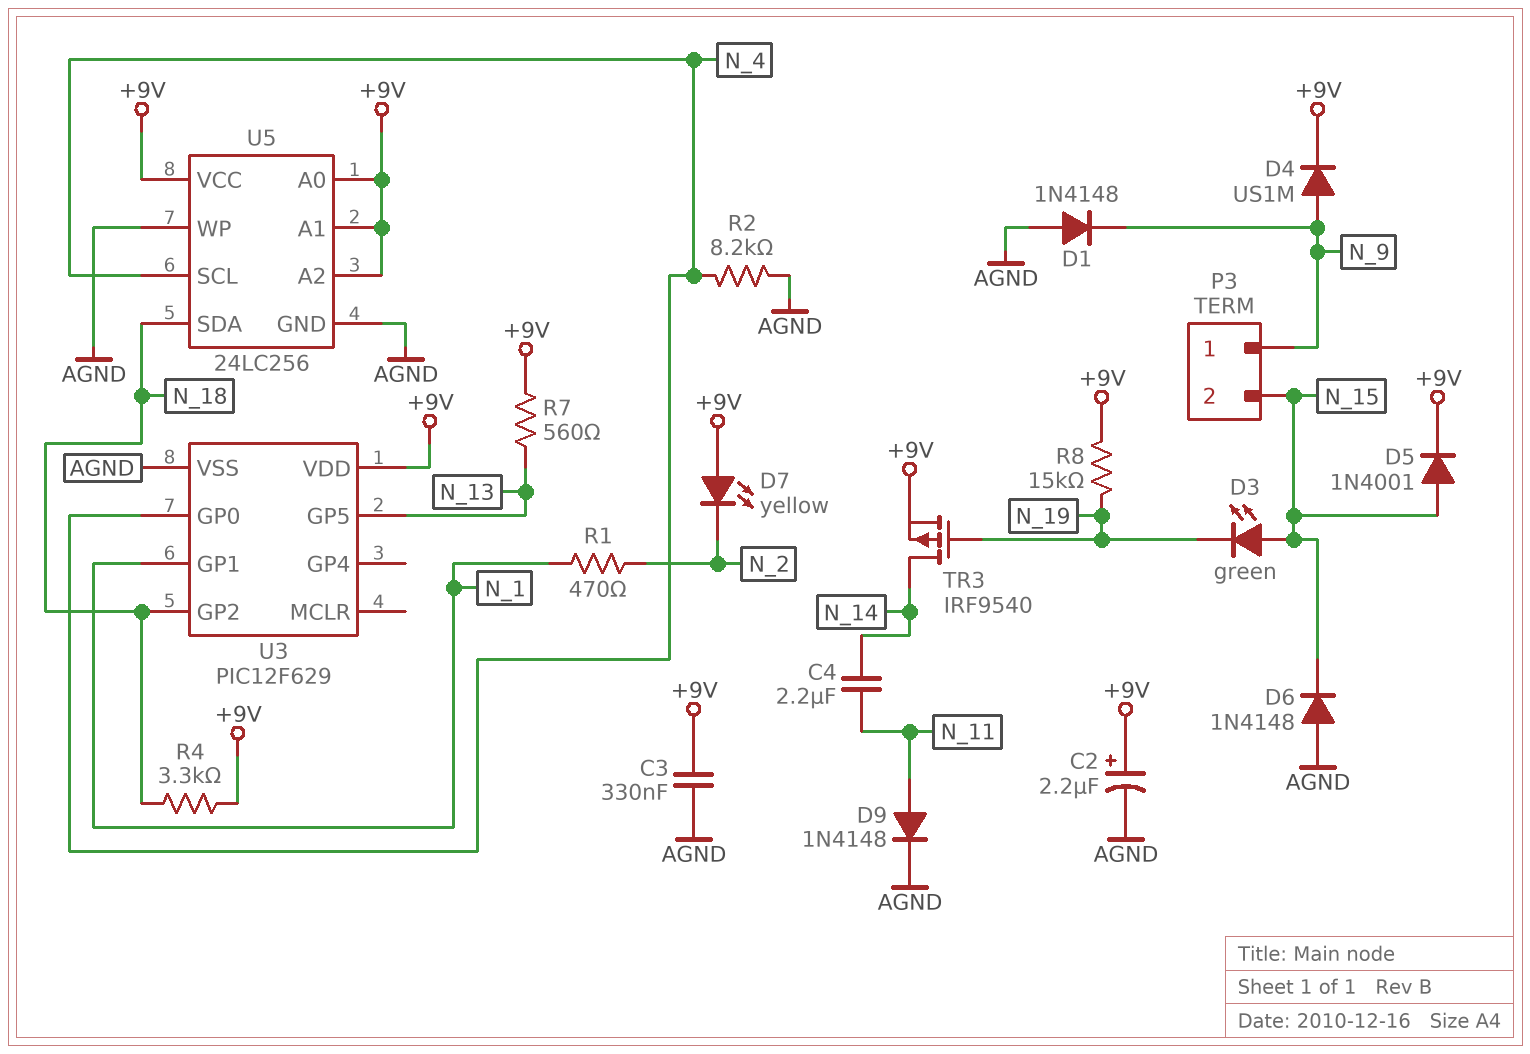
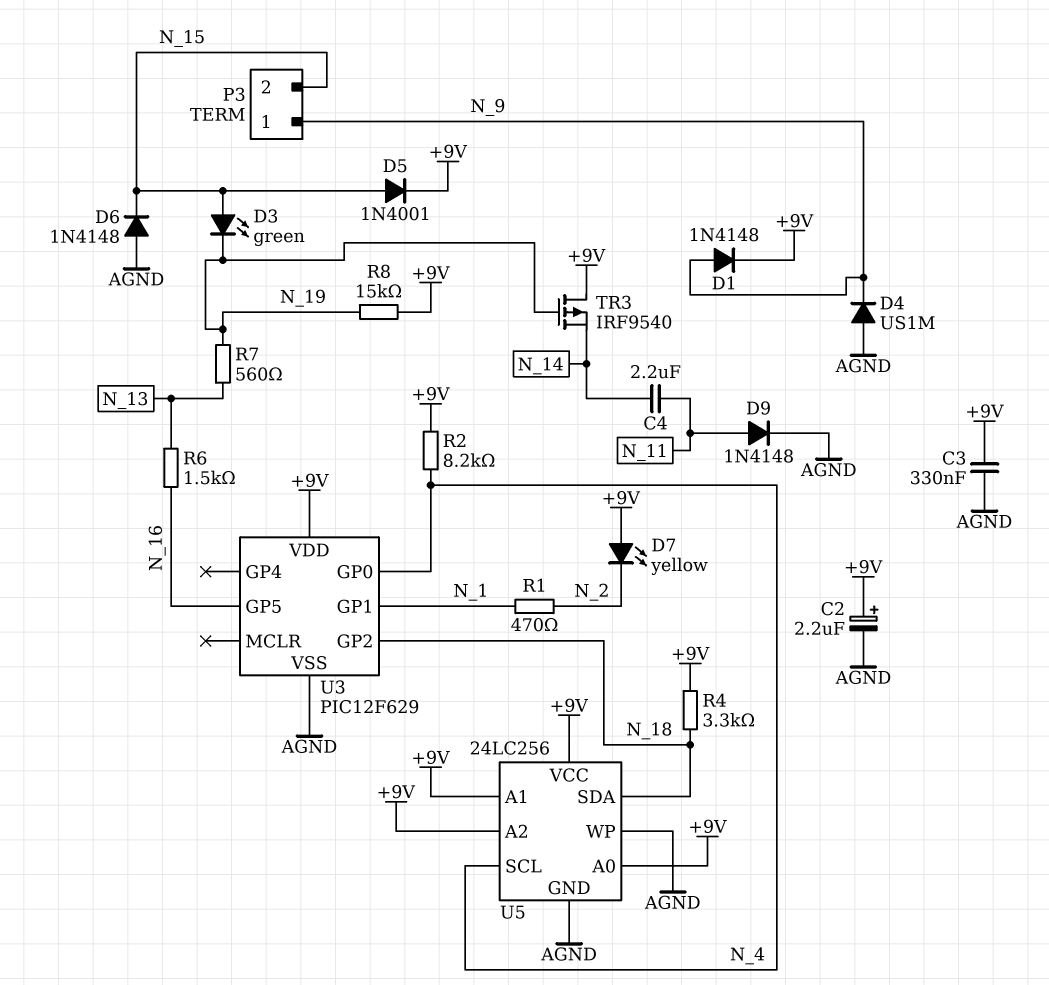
D1: diode 1N4148 (A AGND, K N_9) -> diode 1N4148 (A N_9, K +9V)
D4: diode US1M (A N_9, K +9V) -> diode US1M (A AGND, K N_9)
R2: 8.2k (AGND, N_4) -> 8.2k (+9V, N_4)
R6: none -> 1.5k (N_13, N_16)
R7: 560 (+9V, N_13) -> 560 (N_13, N_19)
TR3: PMOS IRF9540 (G N_19, D N_14, S +9V) -> PMOS IRF9540 (G N_19, D +9V, S N_14)
U3 pin GP5: N_13 -> N_16

